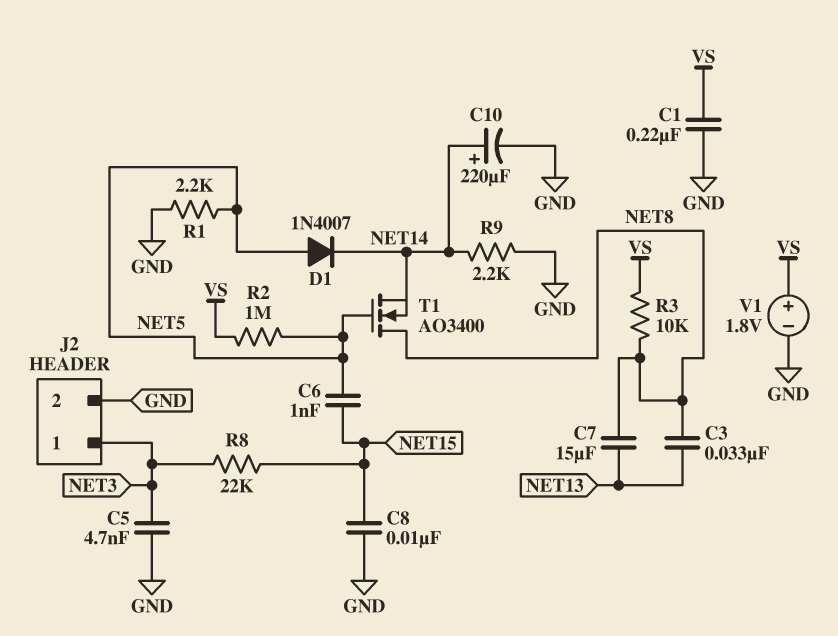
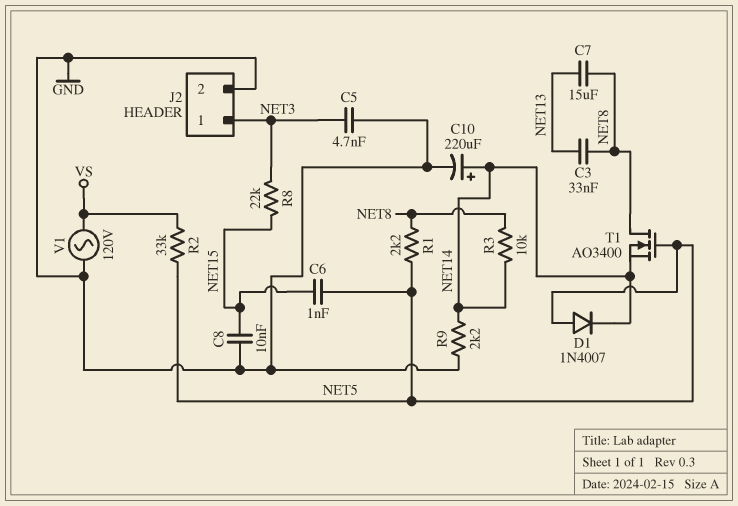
C1: 220nF (GND, VS) -> none
R1: 2.2k (GND, NET5) -> 2.2k (NET5, NET8)
R2: 1M (NET5, VS) -> 33k (NET5, VS)
R3: 10k (NET8, VS) -> 10k (NET8, NET14)
V1: 1.8V (plus VS, minus GND) -> AC 120V (GND, VS)

